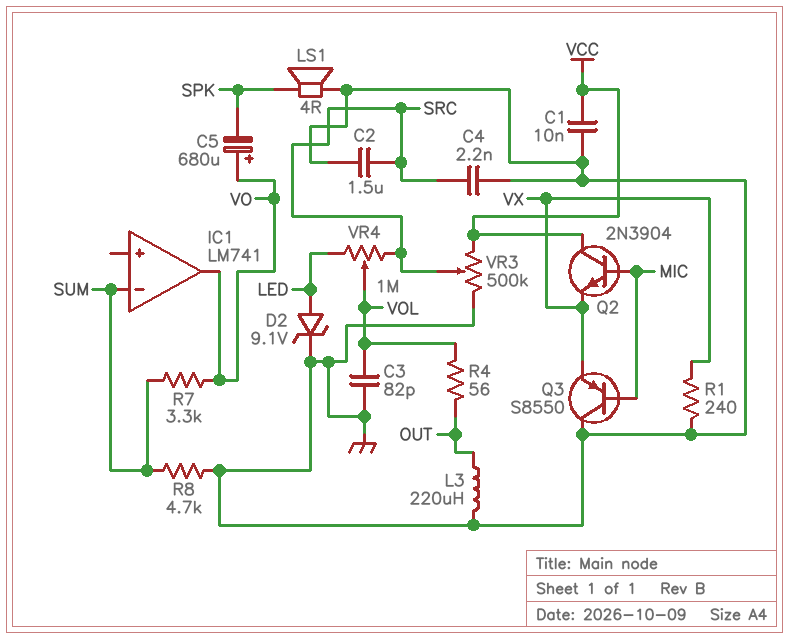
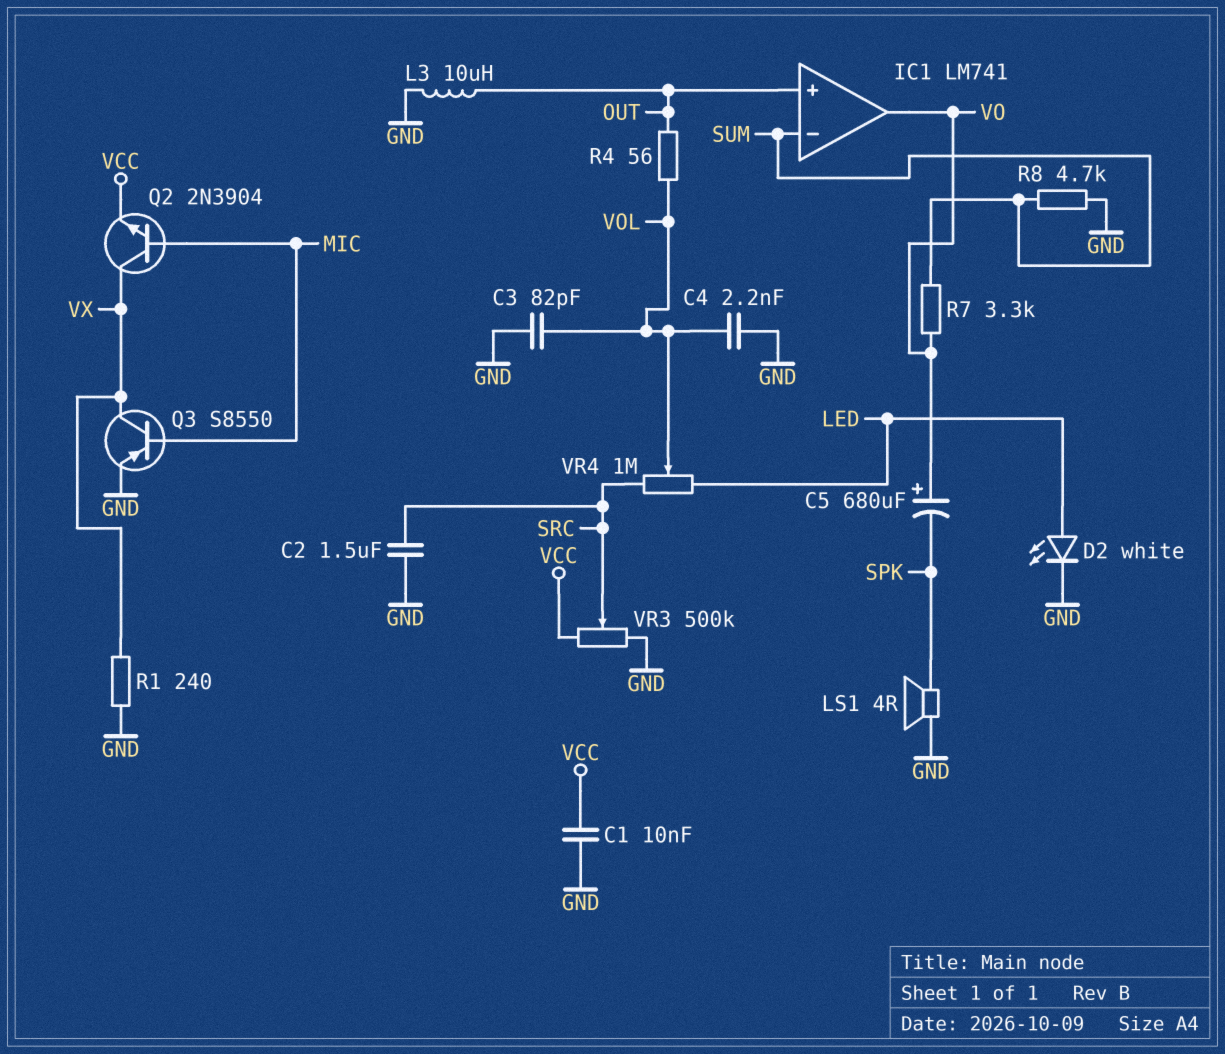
C4: 2.2nF (GND, SRC) -> 2.2nF (GND, VOL)
D2: zener 9.1V (A LED, K GND) -> LED white (A LED, K GND)
IC1 pin in+: none -> OUT
L3: 220uH (GND, OUT) -> 10uH (GND, OUT)
Q2: NPN 2N3904 (B MIC, C VCC, E VX) -> NPN 2N3904 (B MIC, C VX, E VCC)
Q3: PNP S8550 (B MIC, C GND, E VX) -> PNP S8550 (B MIC, C VX, E GND)

